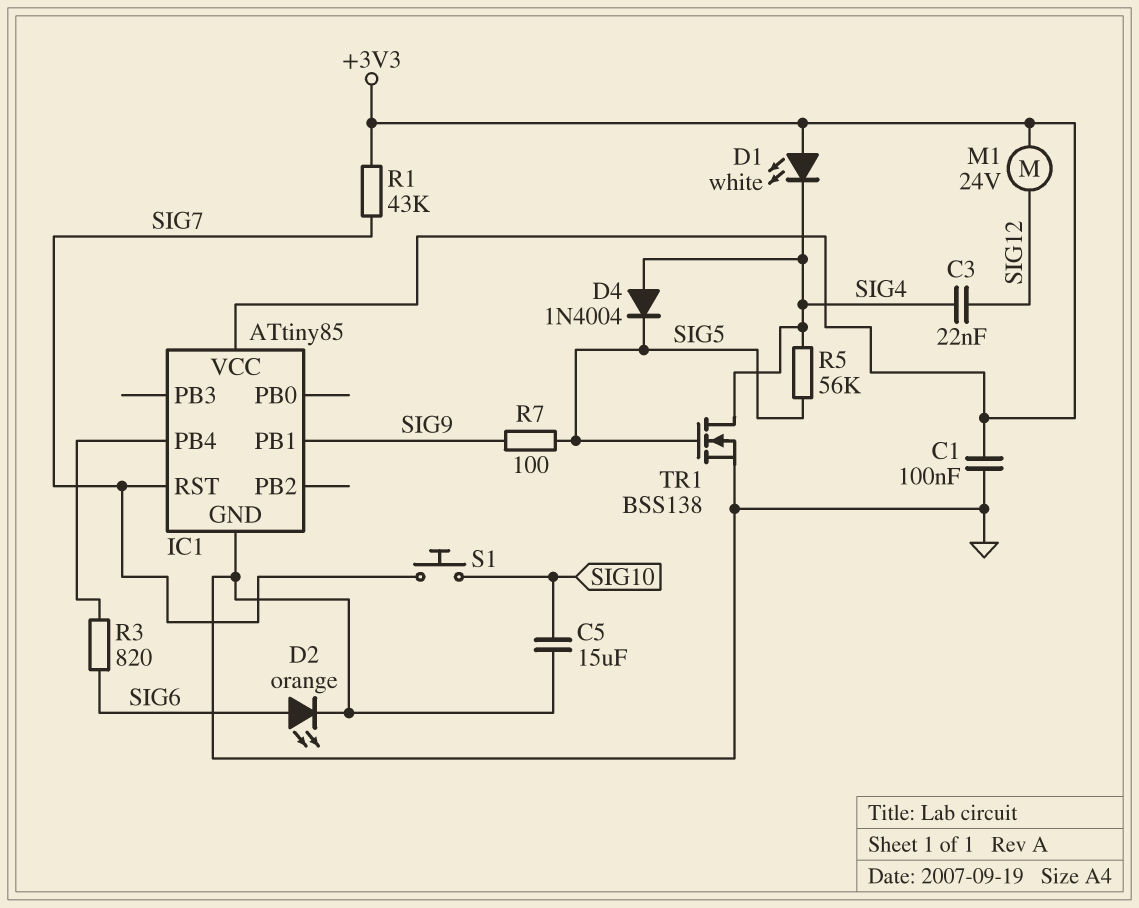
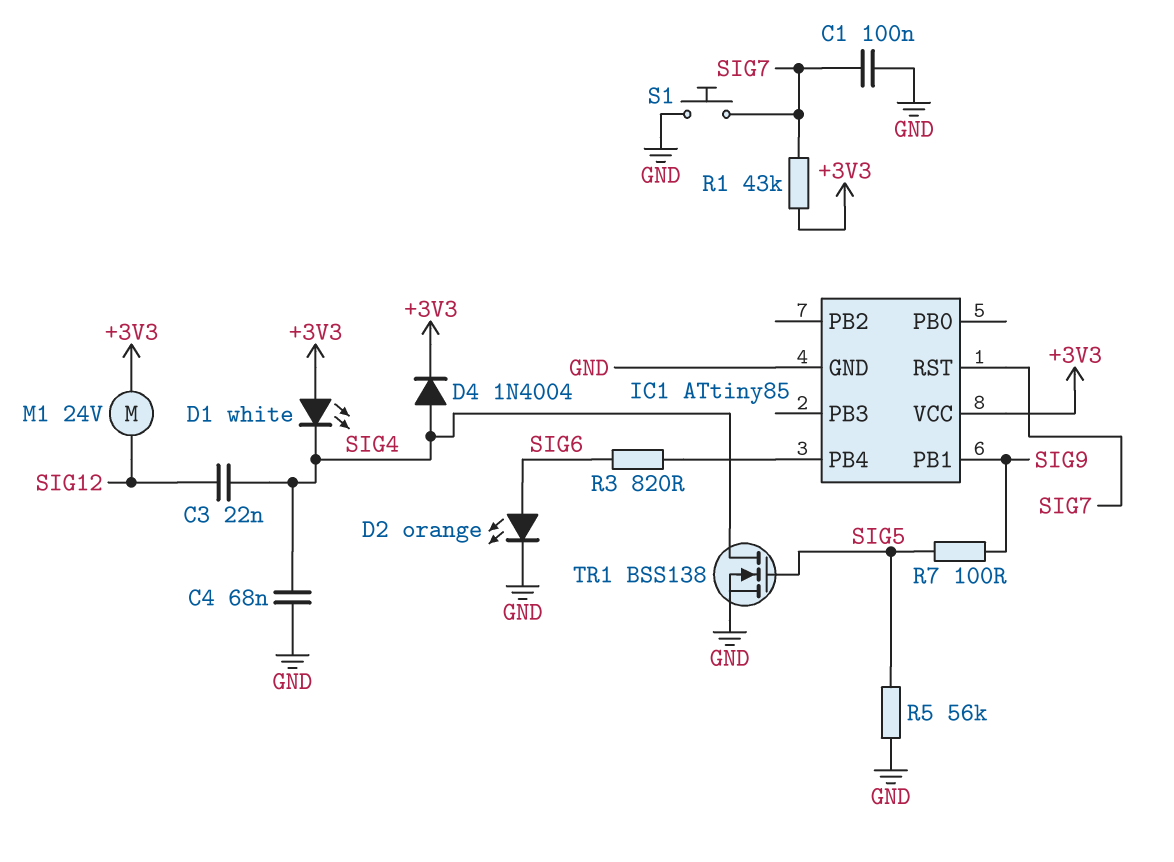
C1: 100nF (+3V3, GND) -> 100nF (GND, SIG7)
C4: none -> 68nF (GND, SIG4)
C5: 15uF (GND, SIG10) -> none
D4: diode 1N4004 (A SIG4, K SIG5) -> diode 1N4004 (A SIG4, K +3V3)
R5: 56k (SIG4, SIG5) -> 56k (GND, SIG5)
S1: button (SIG7, SIG10) -> button (GND, SIG7)

